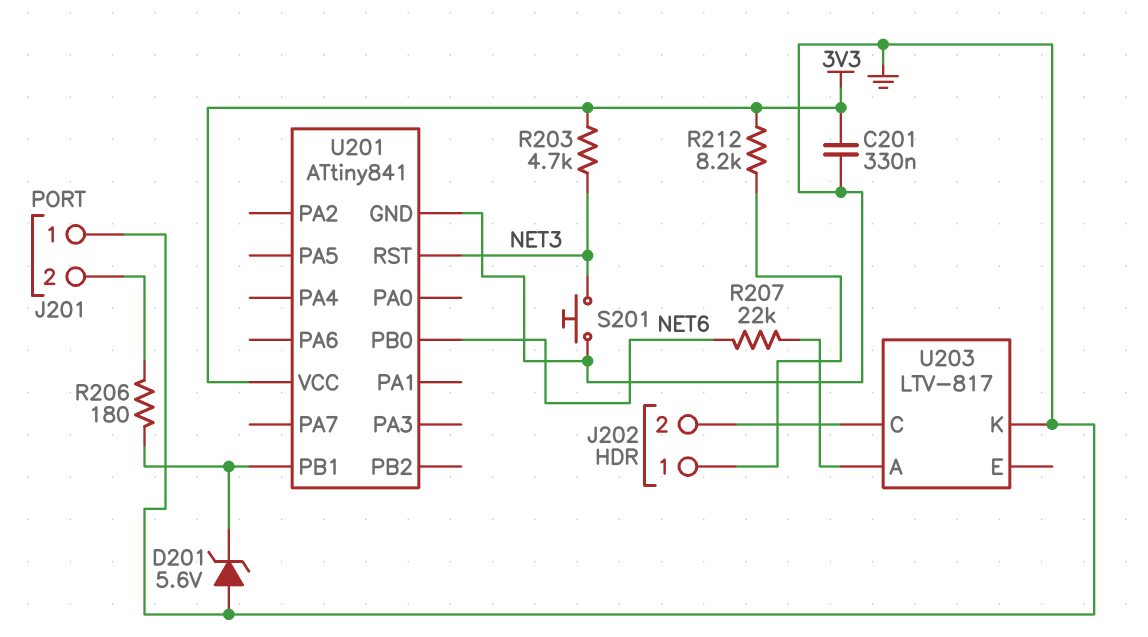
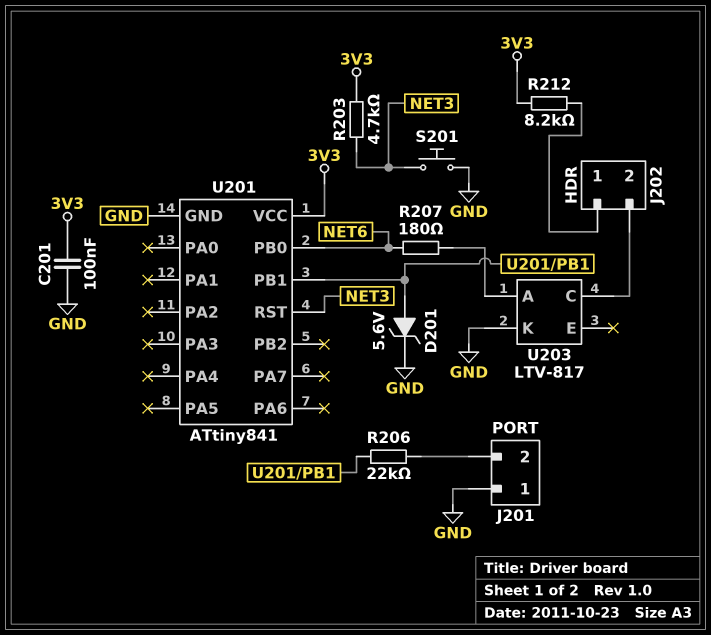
C201: 330nF (3V3, GND) -> 100nF (3V3, GND)
D201: zener 5.6V (A GND, K U201/PB1) -> zener 5.6V (A U201/PB1, K GND)
R206: 180 (J201/2, U201/PB1) -> 22k (J201/2, U201/PB1)
R207: 22k (NET6, U203/A) -> 180 (NET6, U203/A)

